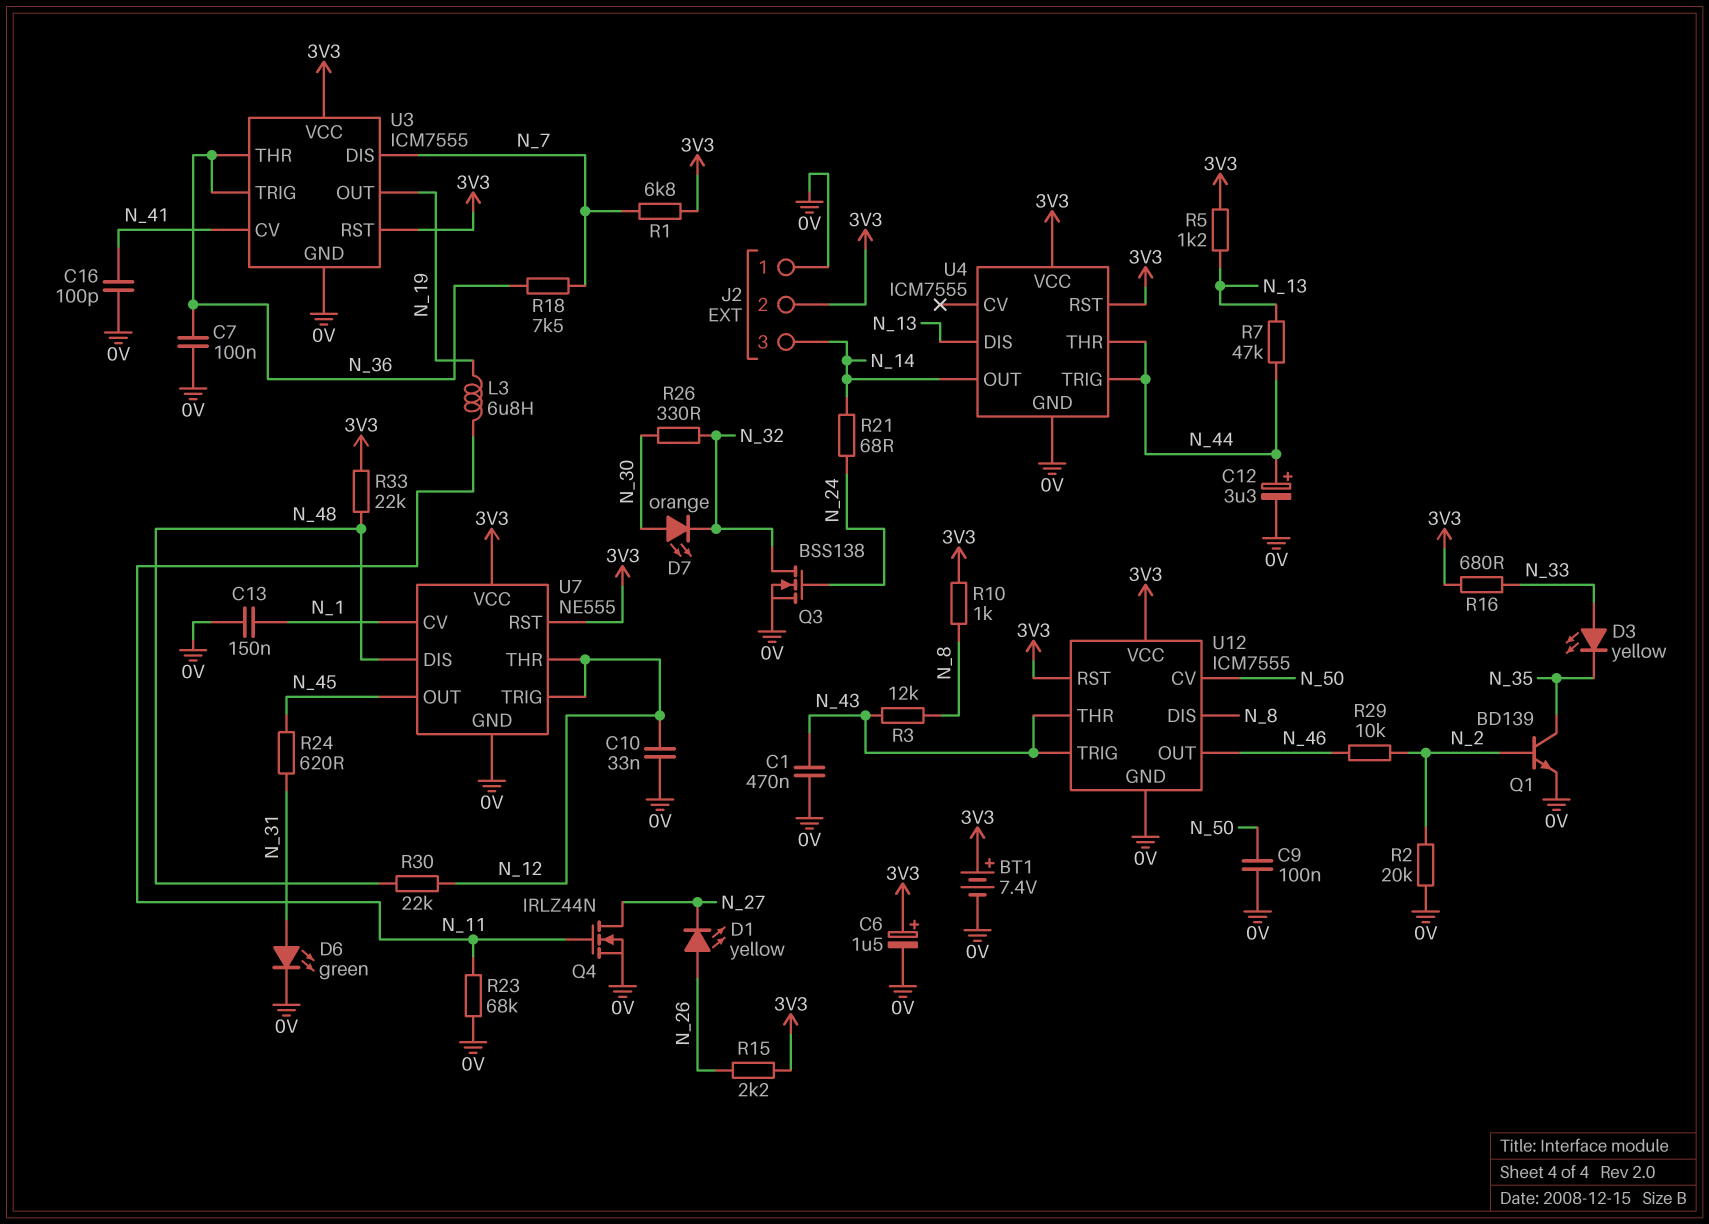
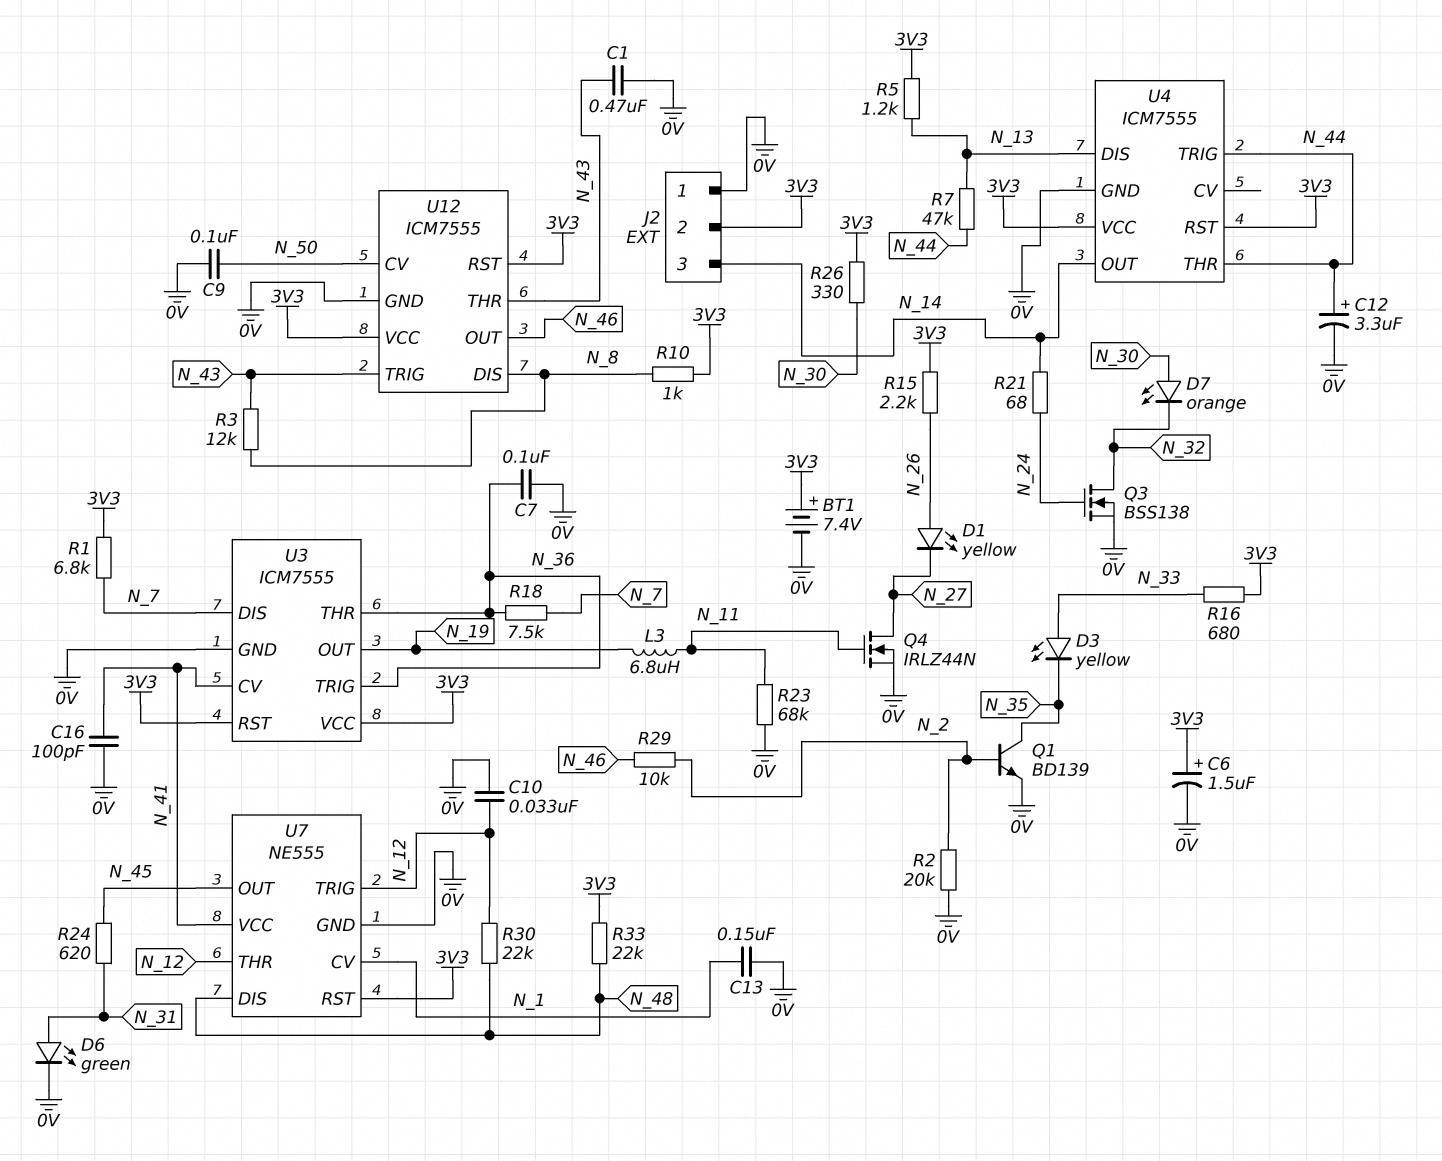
R26: 330 (N_30, N_32) -> 330 (3V3, N_30)
U7 pin VCC: 3V3 -> N_41

